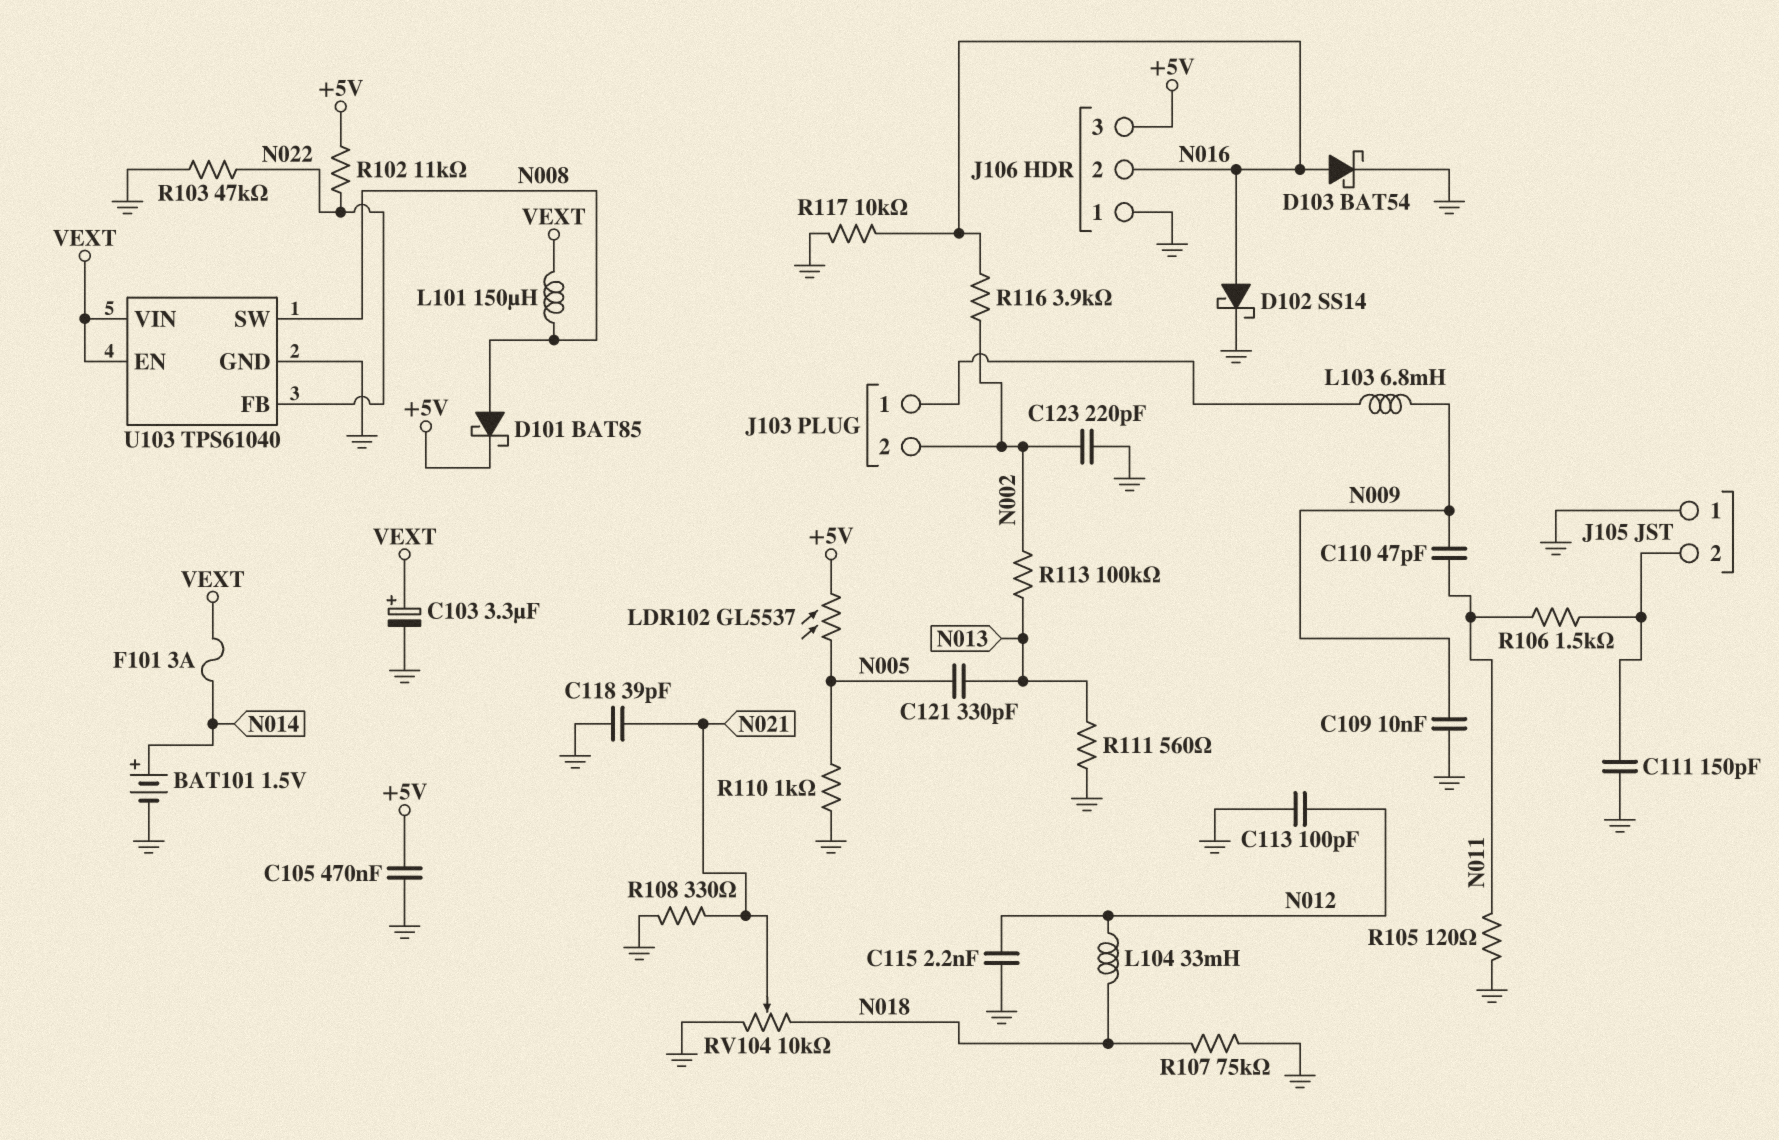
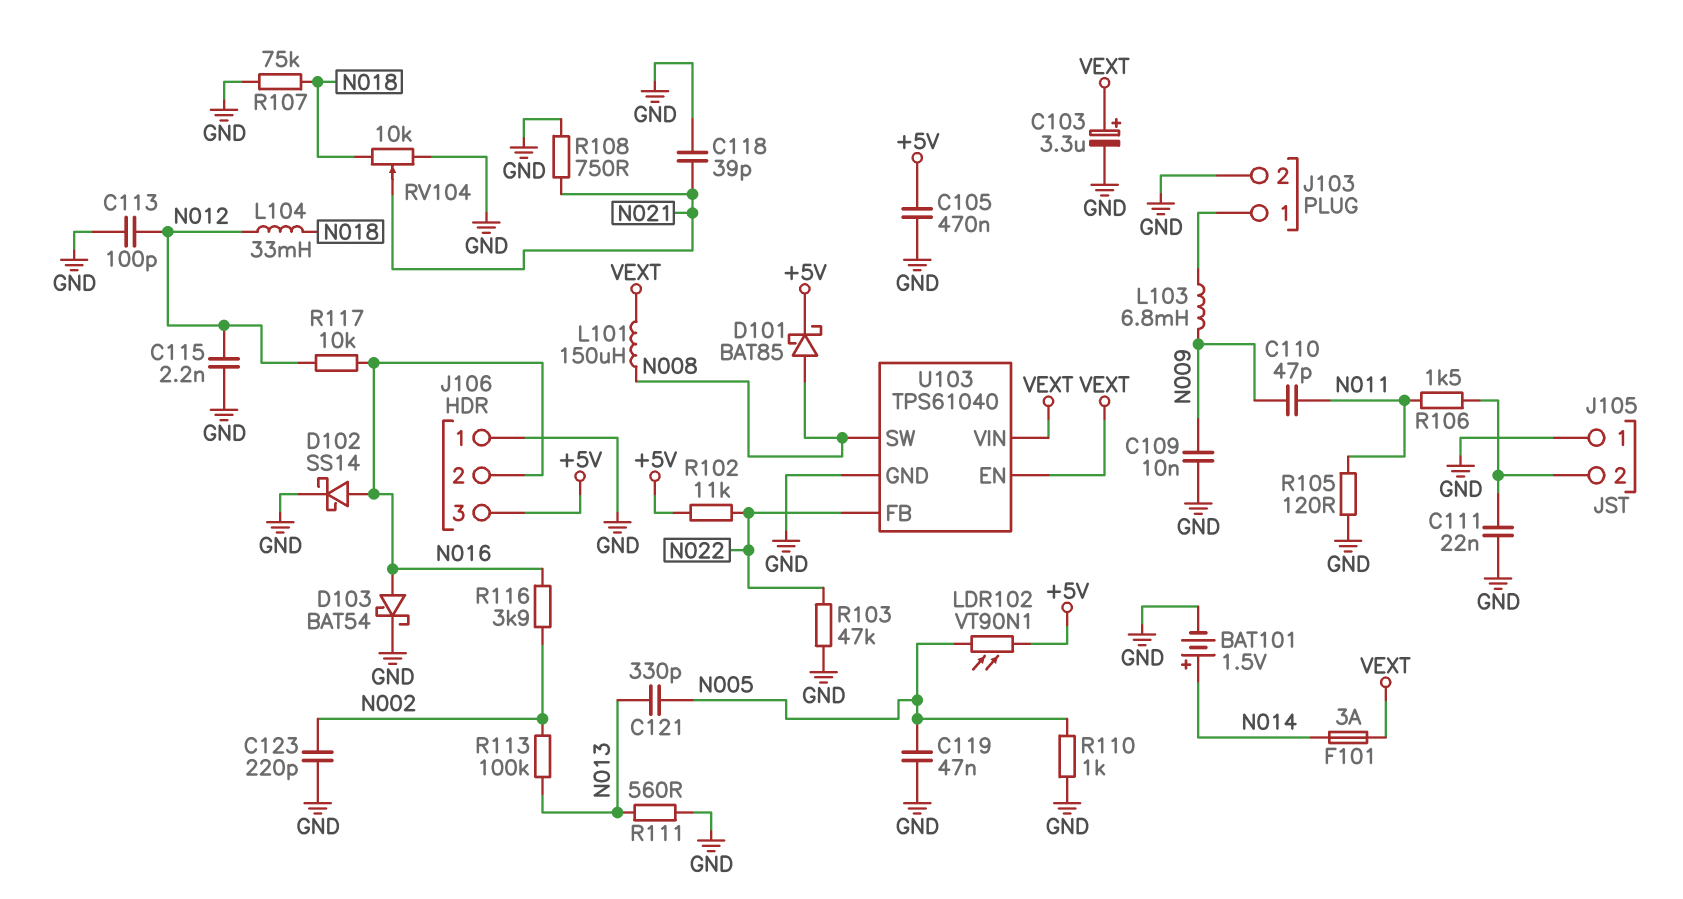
C111: 150pF (GND, J105/2) -> 22nF (GND, J105/2)
C119: none -> 47nF (GND, N005)
J103 pin 2: N002 -> GND
LDR102: GL5537 (+5V, N005) -> VT90N1 (+5V, N005)
R108: 330 (GND, N021) -> 750 (GND, N021)
R117: 10k (GND, N016) -> 10k (N012, N016)

